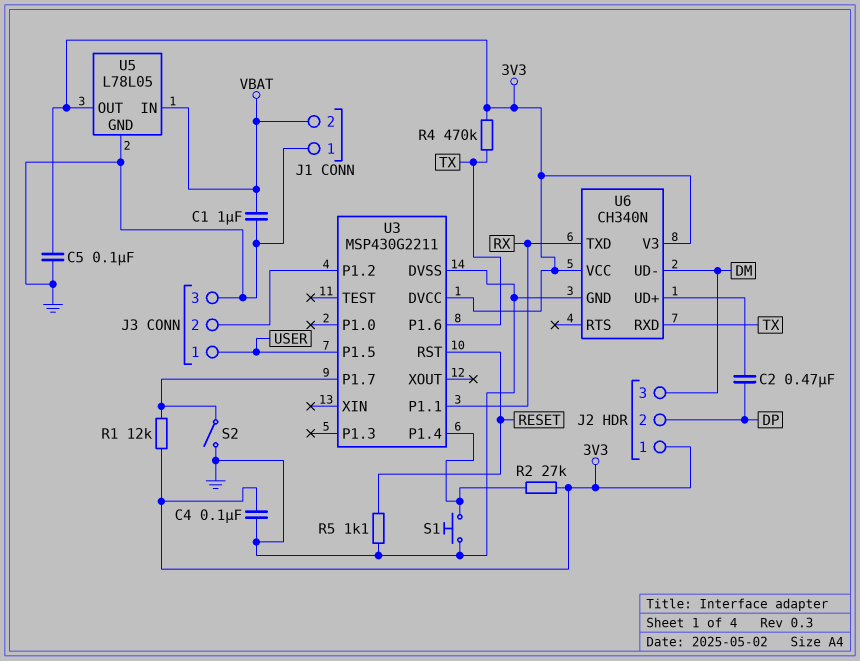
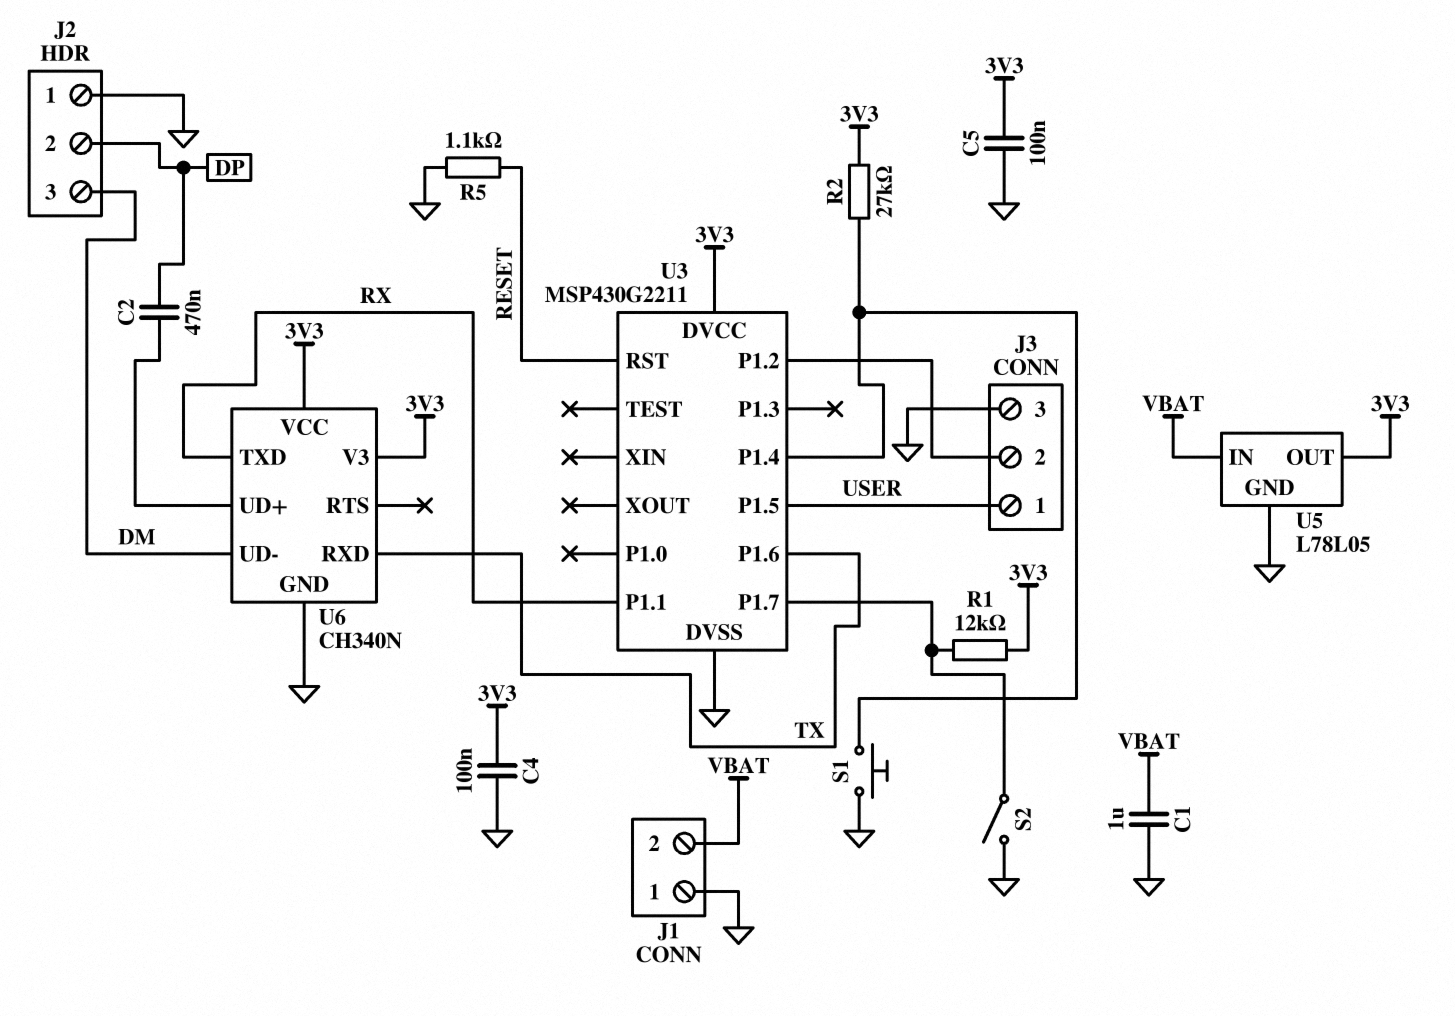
J2 pin 1: 3V3 -> GND
R4: 470k (3V3, TX) -> none

